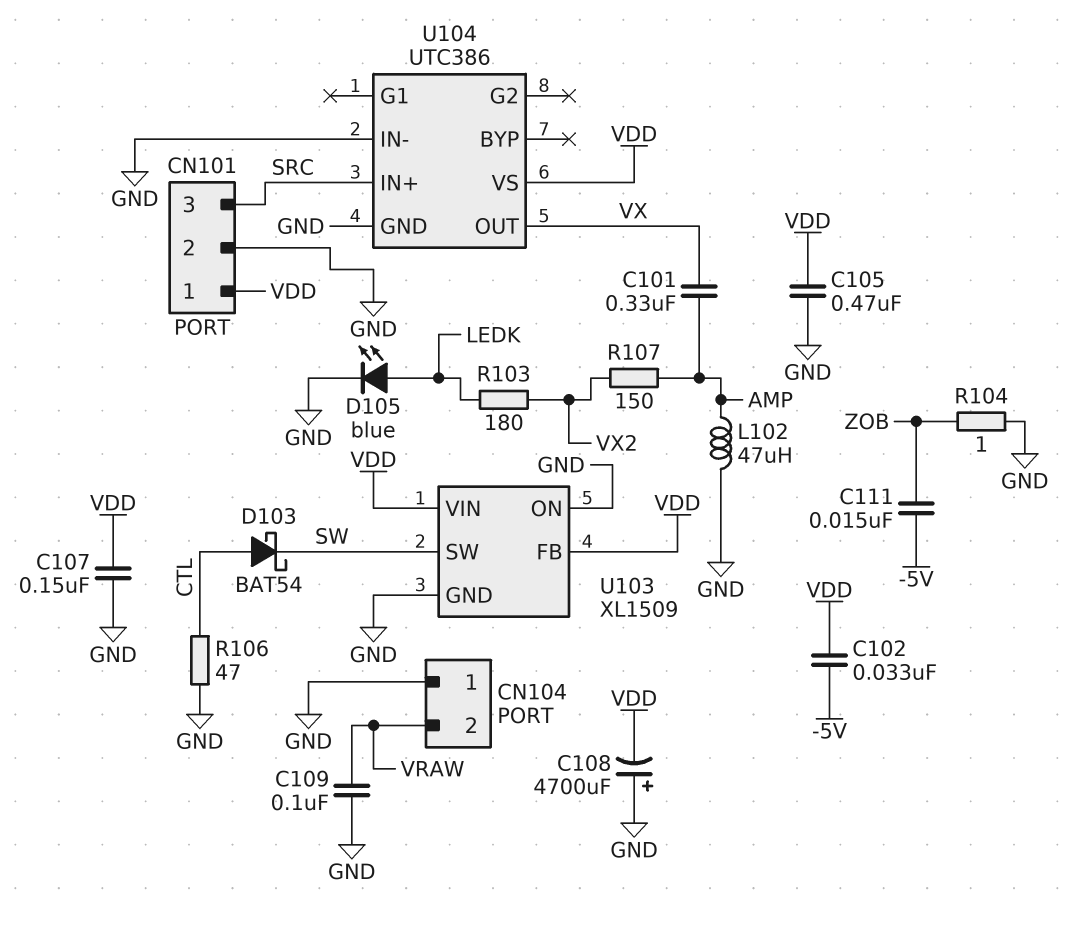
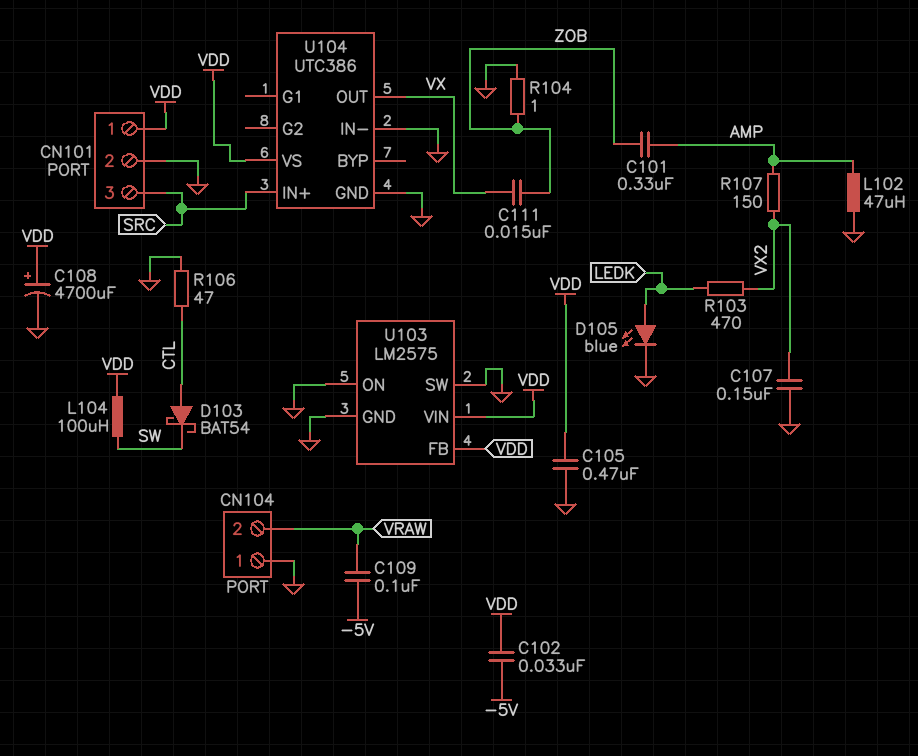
C101: 330nF (AMP, VX) -> 330nF (AMP, ZOB)
C107: 150nF (GND, VDD) -> 150nF (GND, VX2)
C108: 4700uF (plus GND, minus VDD) -> 4700uF (plus VDD, minus GND)
C109: 100nF (GND, VRAW) -> 100nF (-5V, VRAW)
C111: 15nF (-5V, ZOB) -> 15nF (VX, ZOB)
L104: none -> 100uH (SW, VDD)
R103: 180 (LEDK, VX2) -> 470 (LEDK, VX2)
U103: XL1509 -> LM2575
U103 pin SW: SW -> GND

